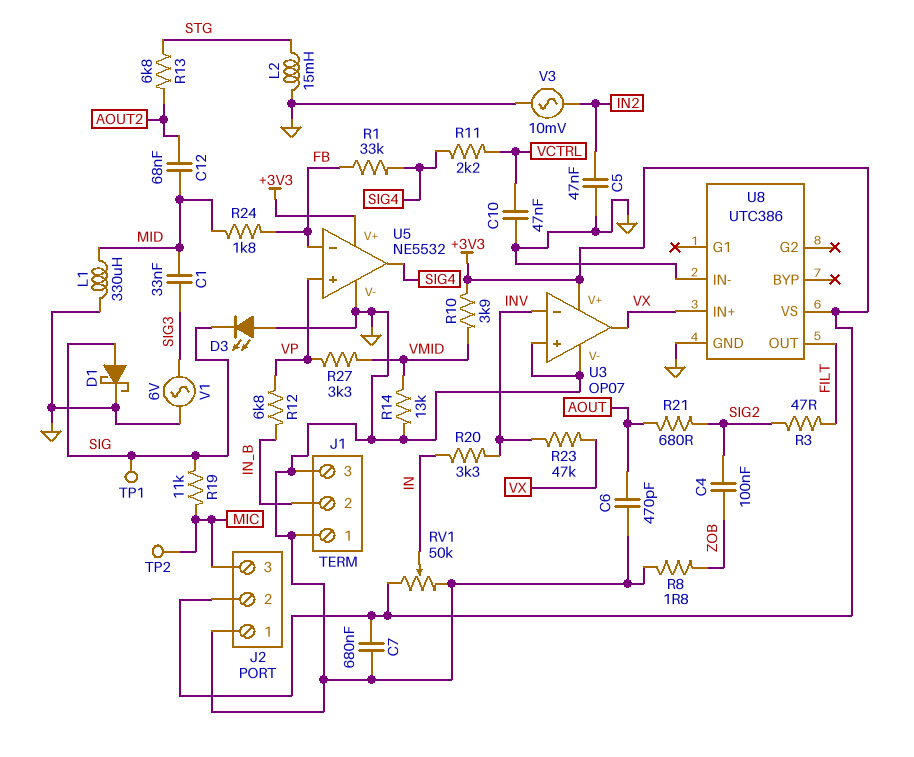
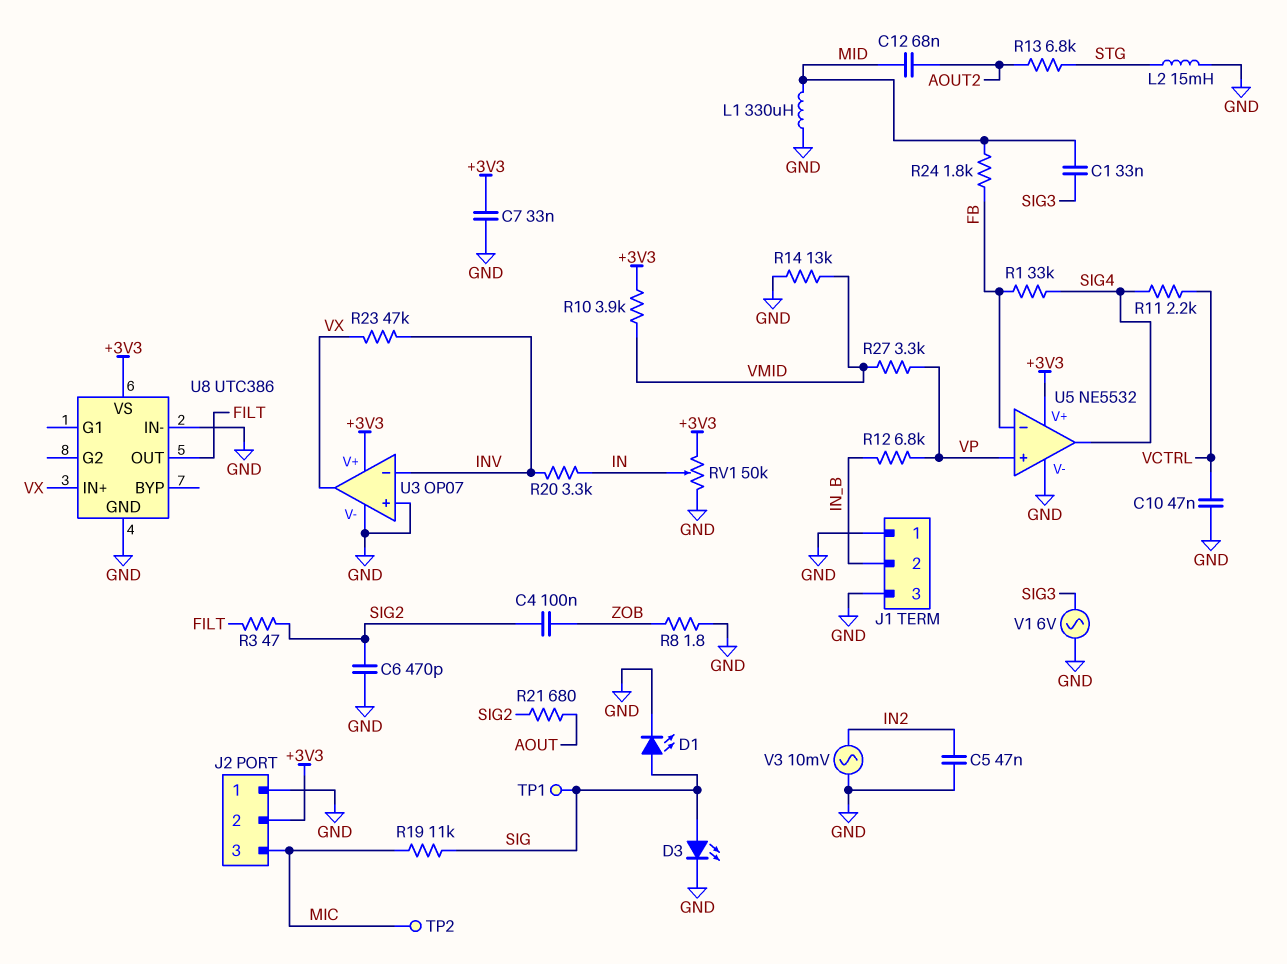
C6: 470pF (AOUT, GND) -> 470pF (GND, SIG2)
C7: 680nF (+3V3, GND) -> 33nF (+3V3, GND)
D1: schottky (A SIG, K GND) -> LED (A SIG, K GND)
D3: LED (A GND, K SIG) -> LED (A SIG, K GND)

